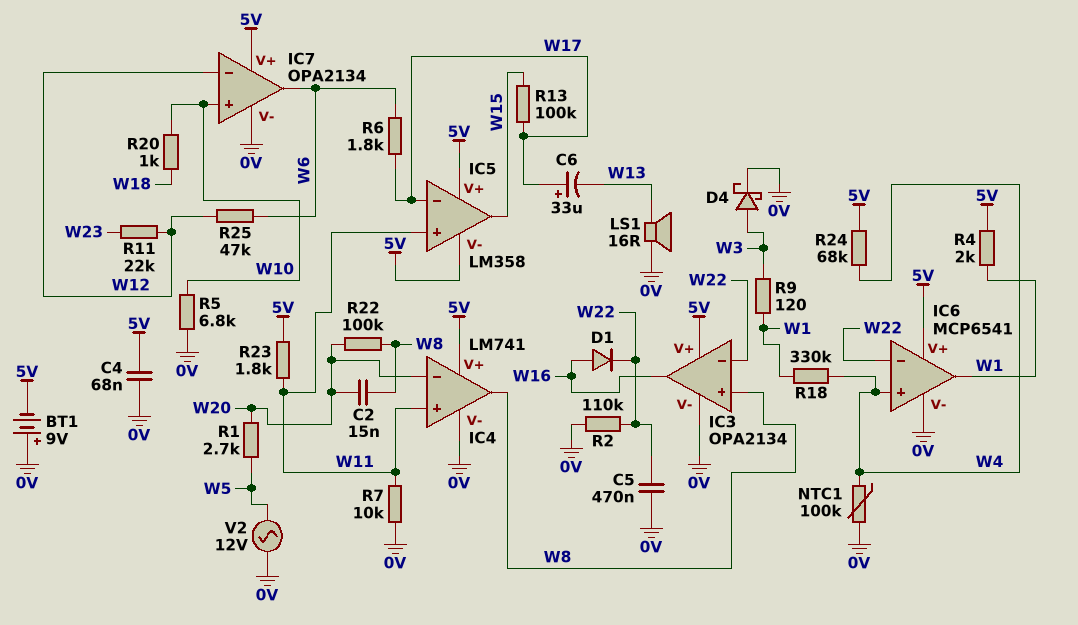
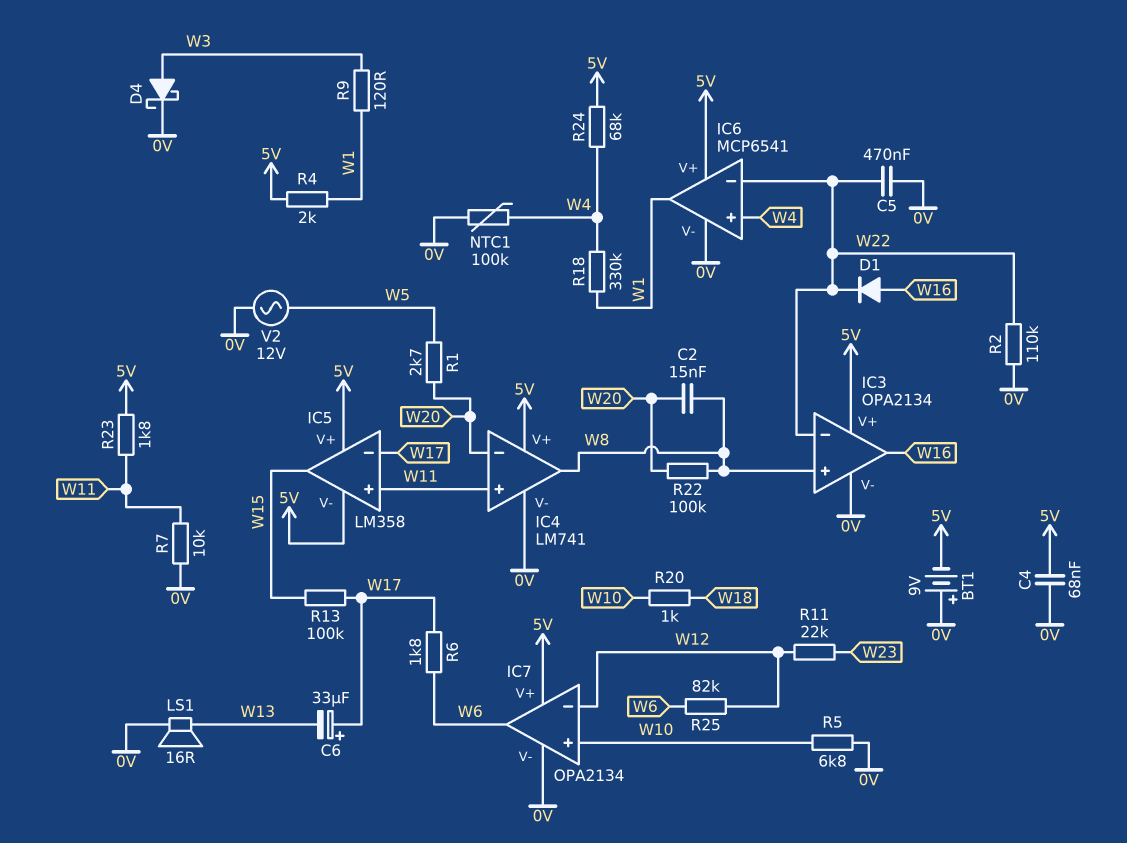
R25: 47k (W6, W12) -> 82k (W6, W12)

